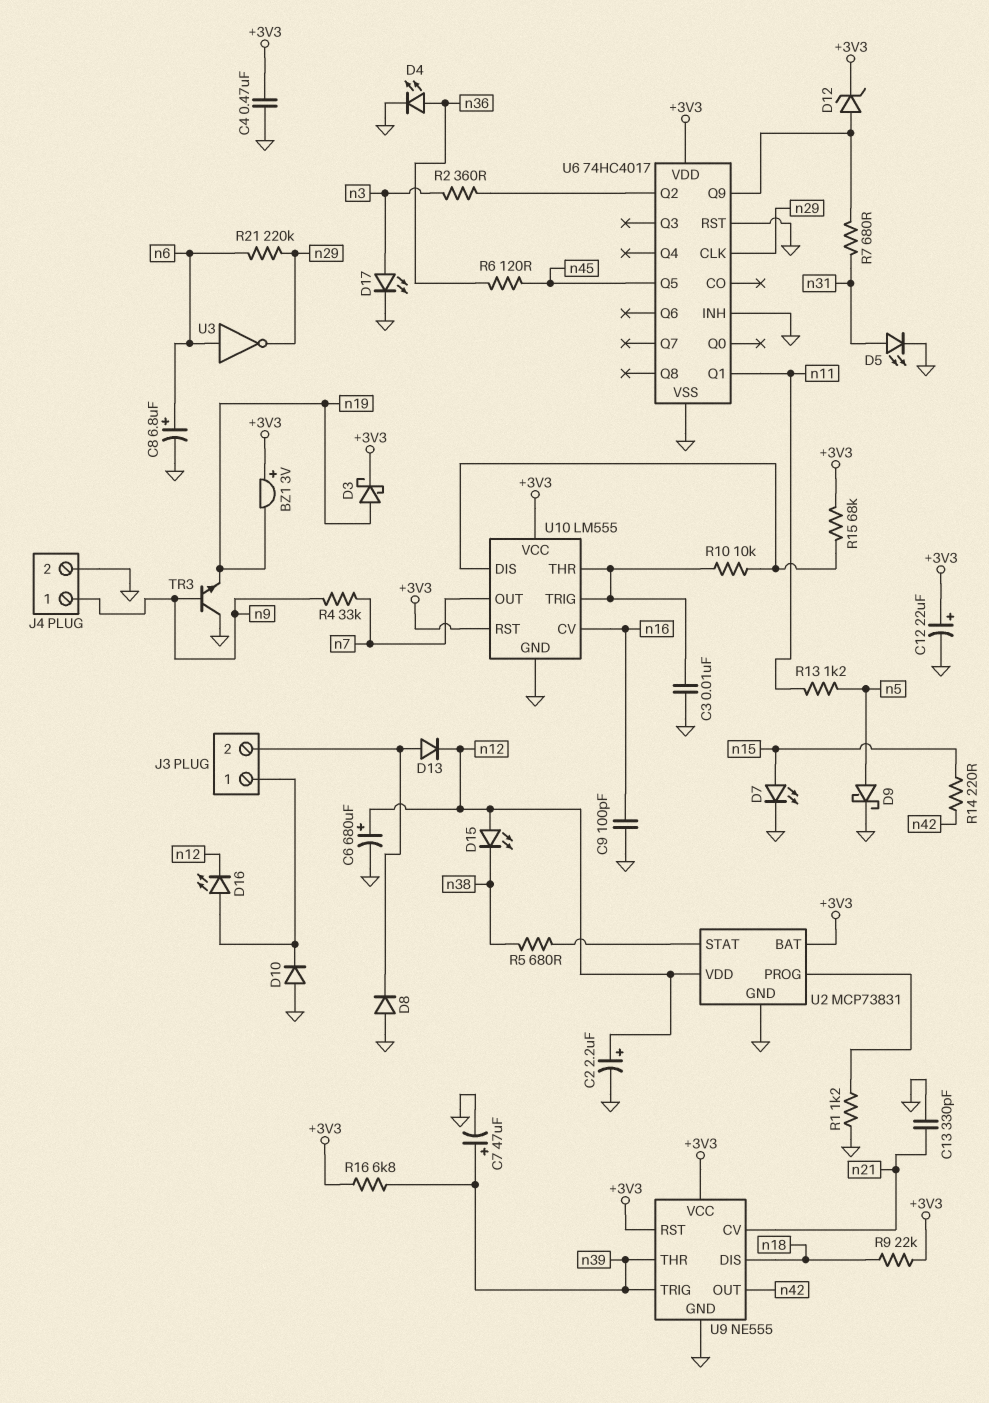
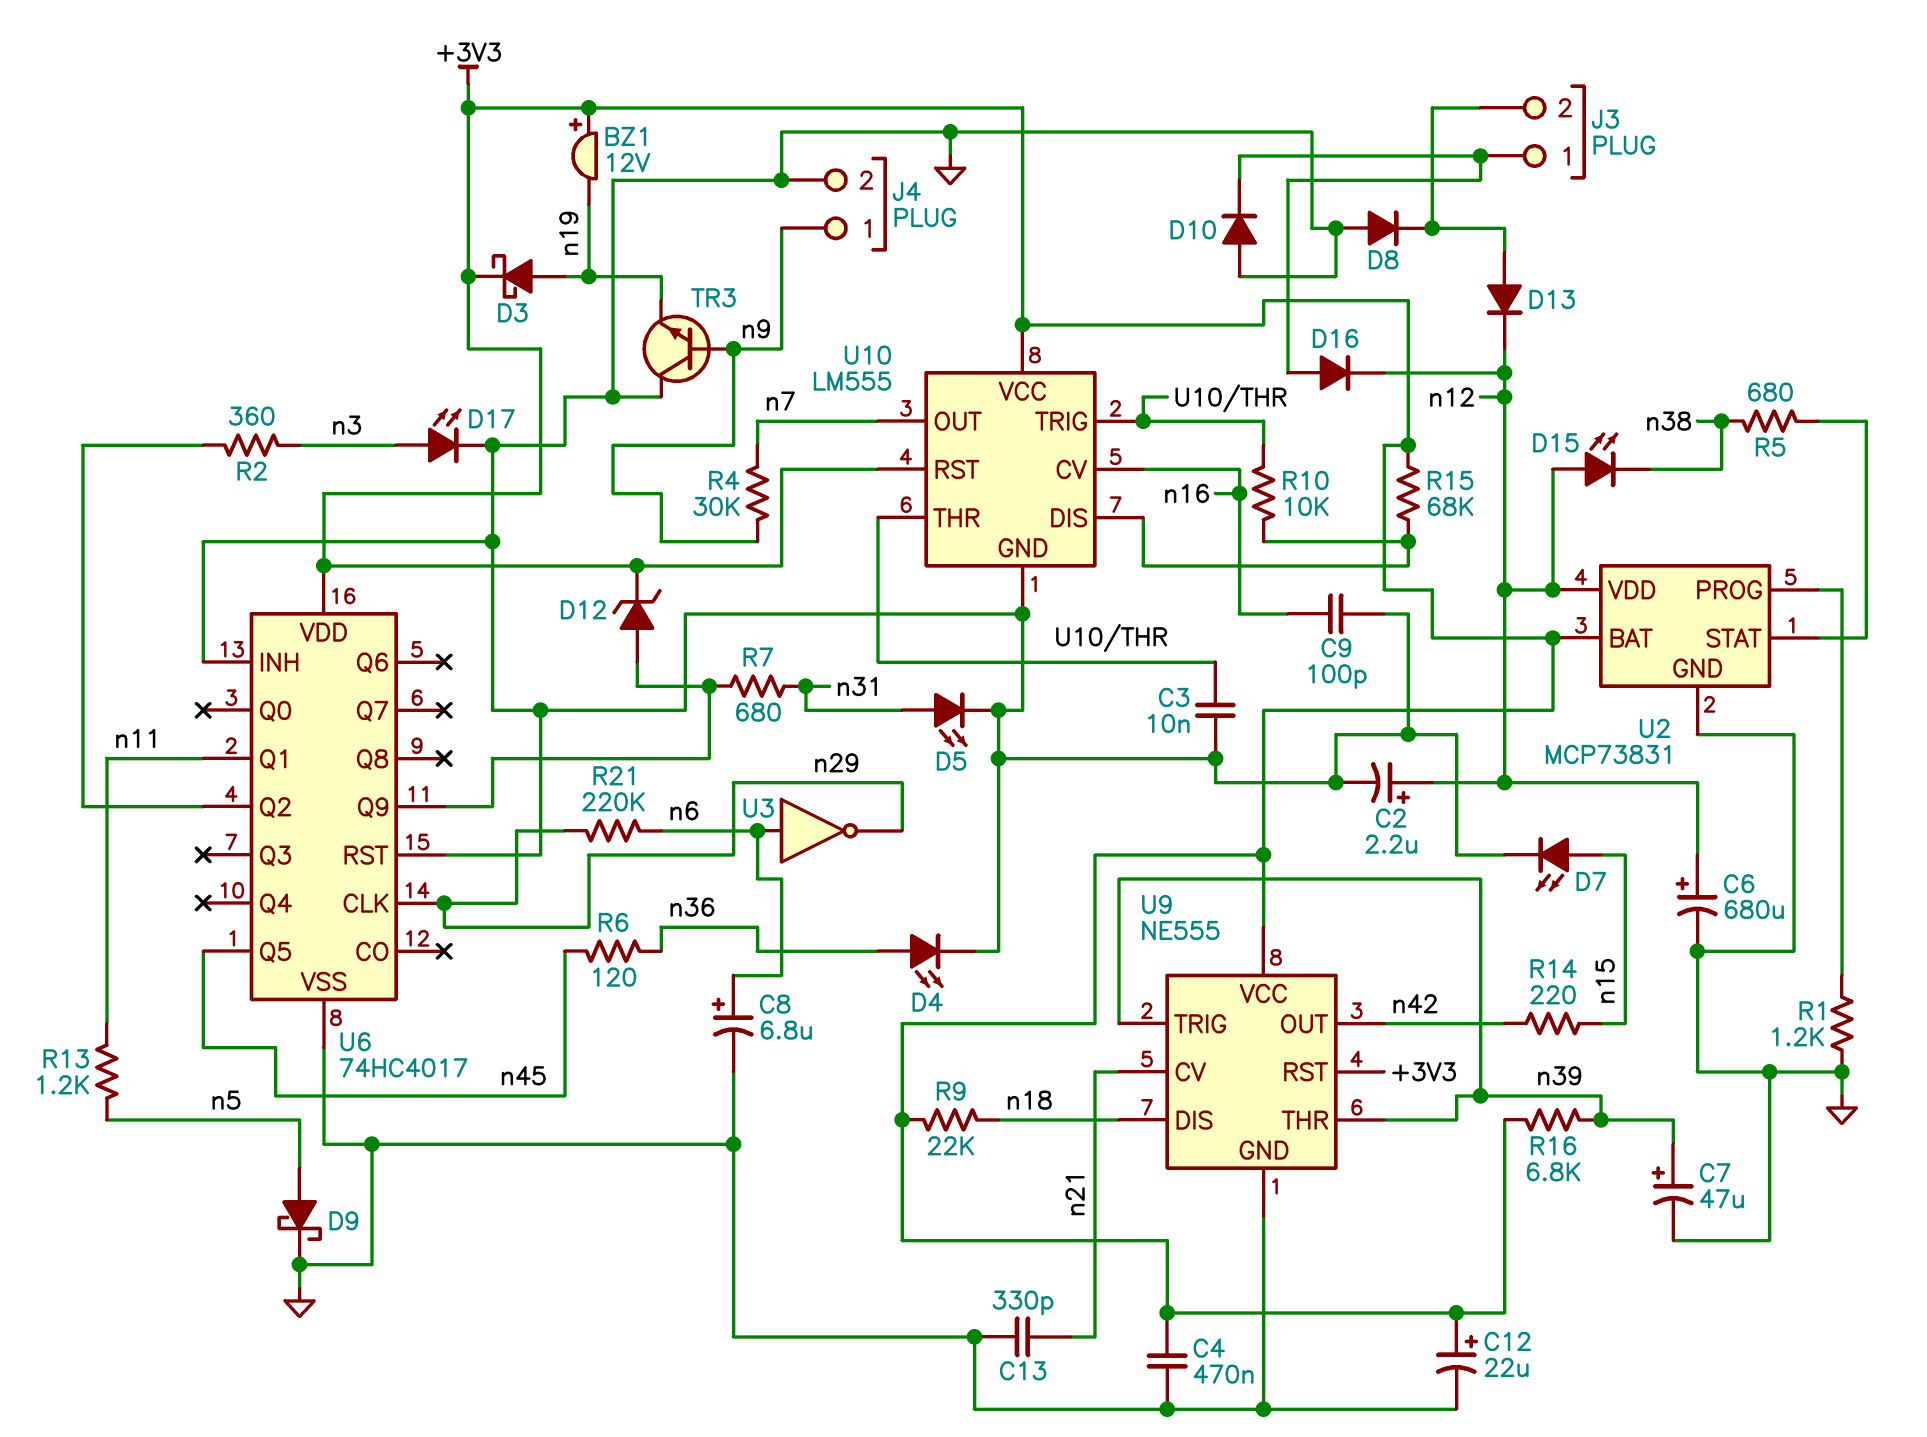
BZ1: buzzer 3V (plus +3V3, minus n19) -> buzzer 12V (plus +3V3, minus n19)
D16: LED (A J3/1, K n12) -> diode (A J3/1, K n12)
R4: 33k (n7, n9) -> 30k (n7, n9)

